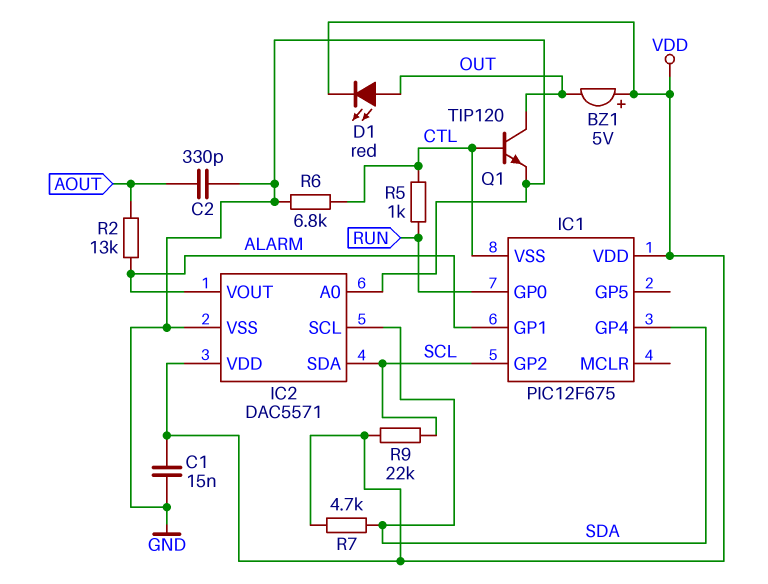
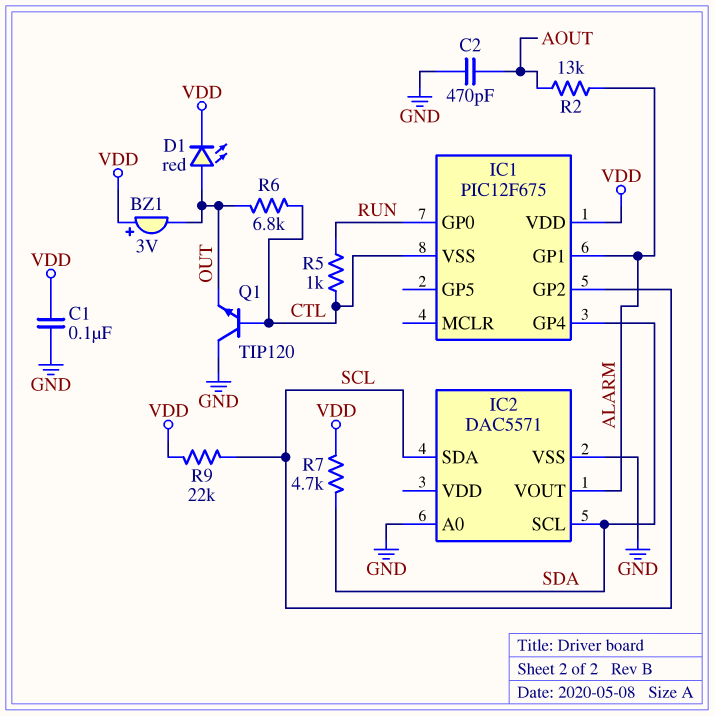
BZ1: buzzer 5V (plus VDD, minus OUT) -> buzzer 3V (plus VDD, minus OUT)
C1: 15nF (GND, VDD) -> 100nF (GND, VDD)
C2: 330pF (AOUT, GND) -> 470pF (AOUT, GND)
IC2 pin VDD: VDD -> none
Q1: NPN TIP120 (B CTL, C OUT, E GND) -> NPN TIP120 (B CTL, C GND, E OUT)
R6: 6.8k (CTL, GND) -> 6.8k (CTL, OUT)

